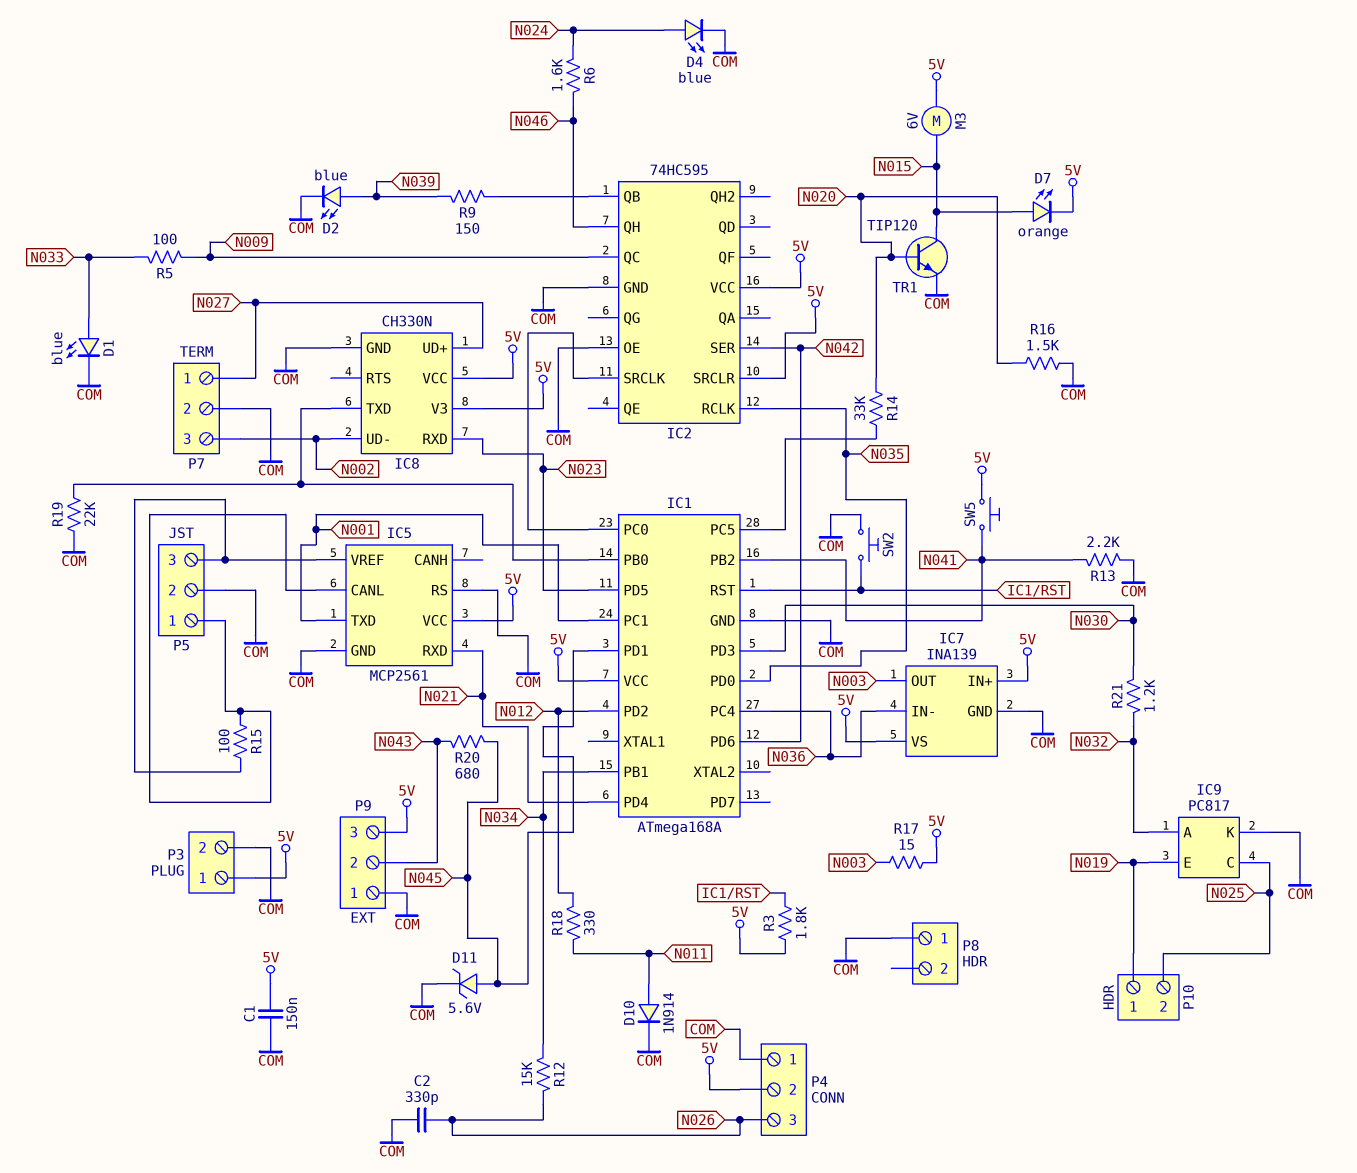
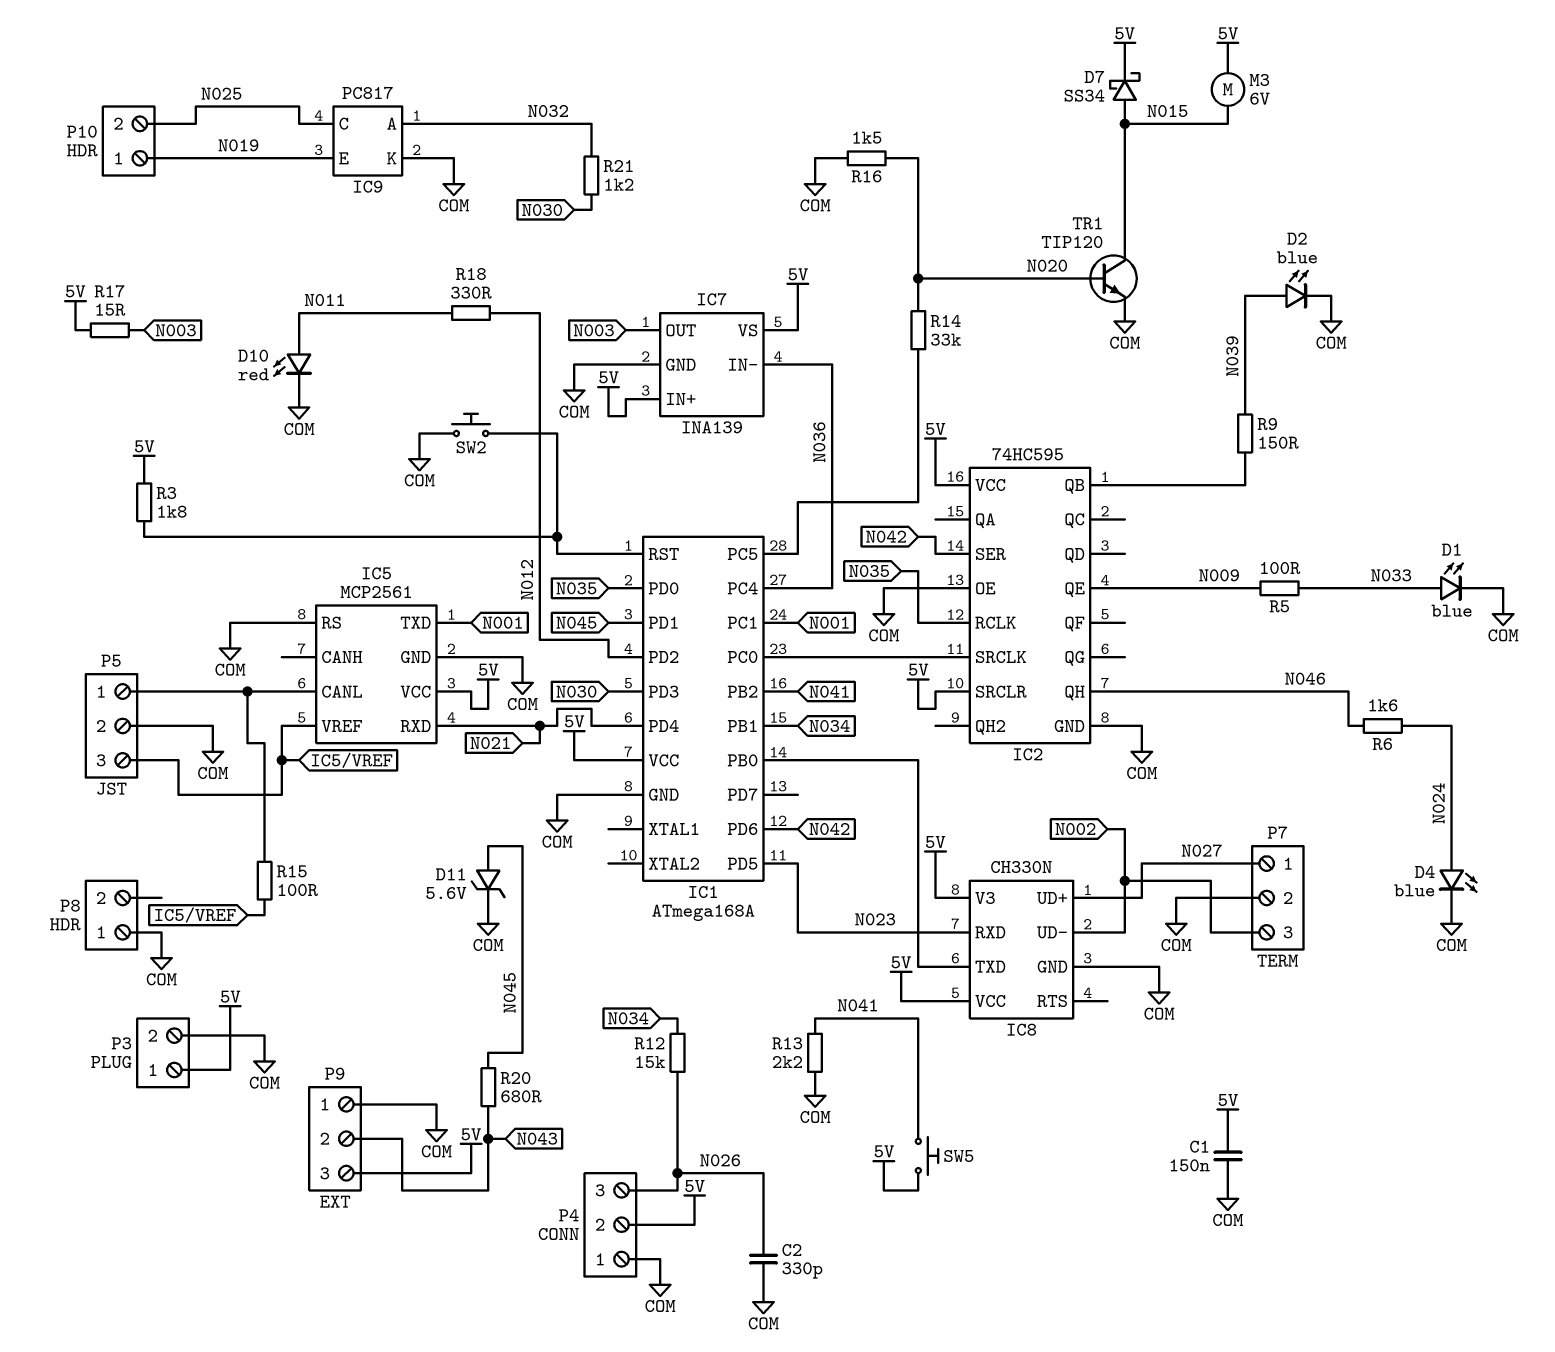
D7: LED orange (A N015, K 5V) -> schottky SS34 (A N015, K 5V)
D10: diode 1N914 (A N011, K COM) -> LED red (A N011, K COM)
IC2 pin QC: N009 -> none
IC2 pin QE: none -> N009
R19: 22k (COM, IC1/PB0) -> none

